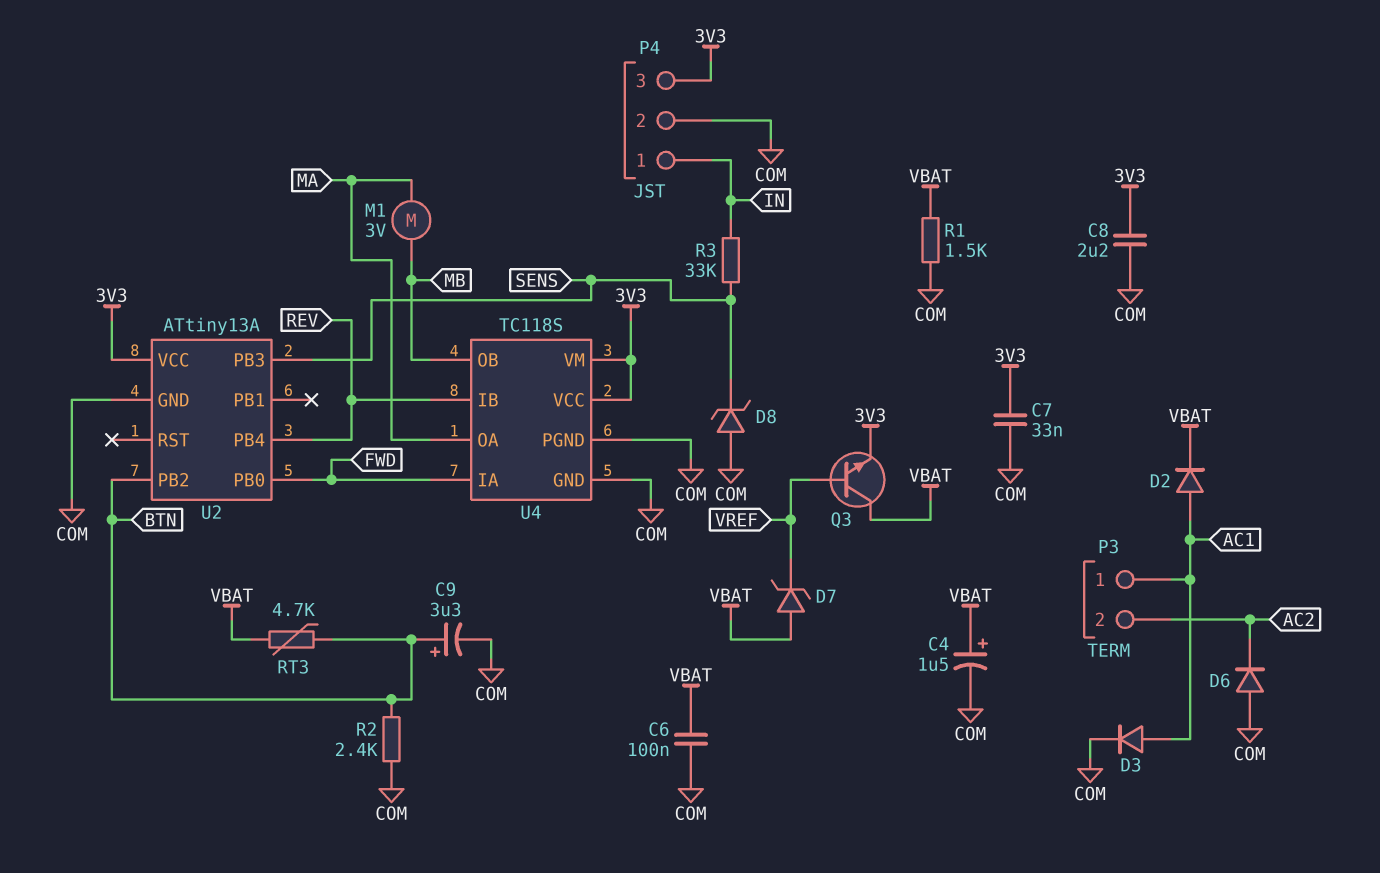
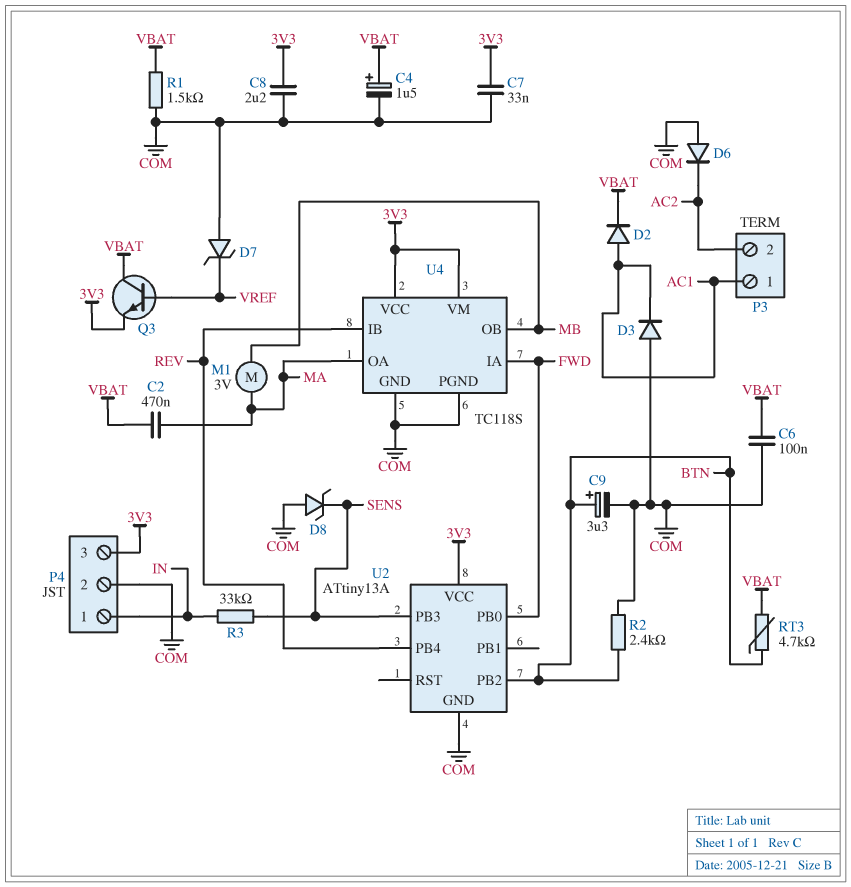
C2: none -> 470nF (MA, VBAT)
D3: diode (A AC1, K COM) -> diode (A COM, K AC1)
D7: zener (A VBAT, K VREF) -> zener (A COM, K VREF)

